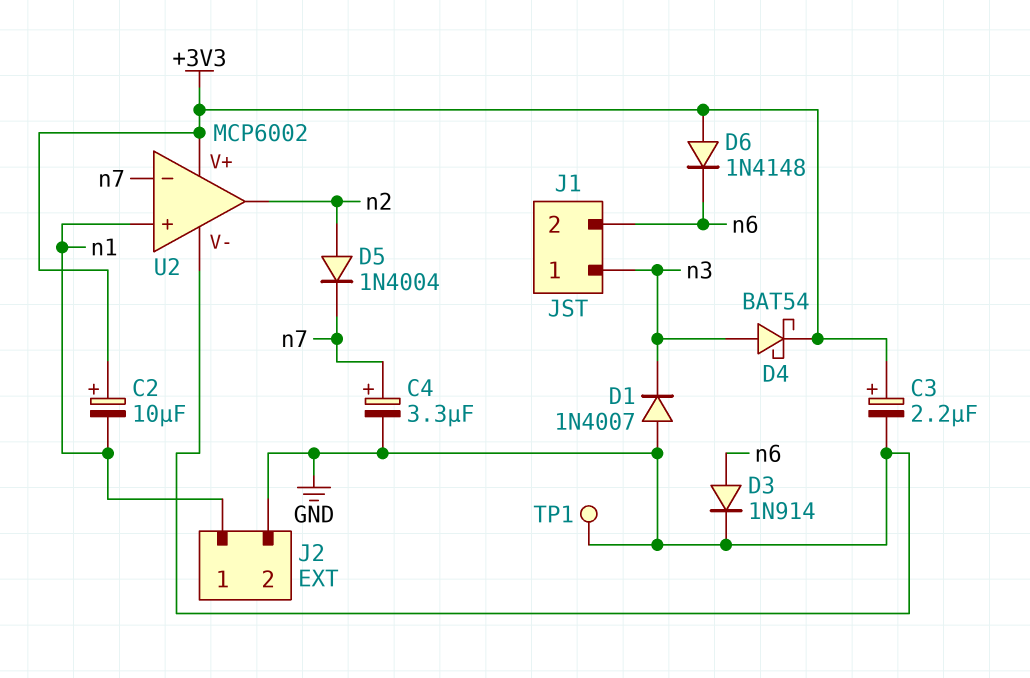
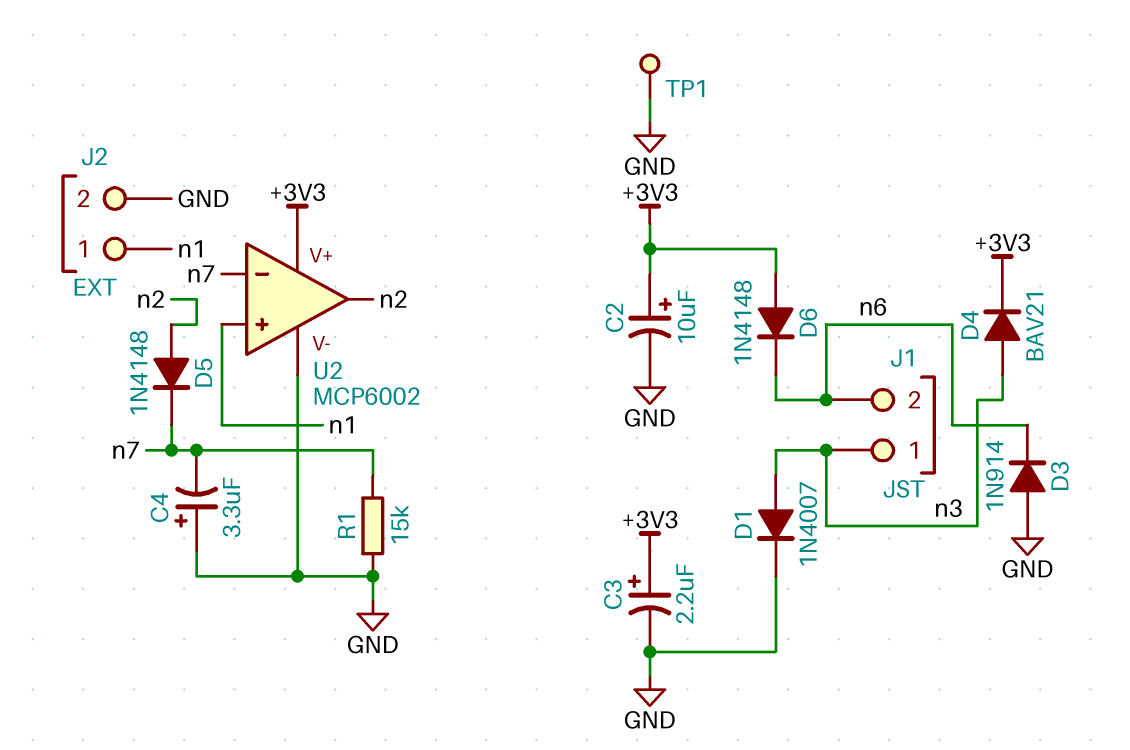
C2: 10uF (plus +3V3, minus n1) -> 10uF (plus +3V3, minus GND)
C4: 3.3uF (plus n7, minus GND) -> 3.3uF (plus GND, minus n7)
D1: diode 1N4007 (A GND, K n3) -> diode 1N4007 (A n3, K GND)
D3: diode 1N914 (A n6, K GND) -> diode 1N914 (A GND, K n6)
D4: schottky BAT54 (A n3, K +3V3) -> diode BAV21 (A n3, K +3V3)
D5: diode 1N4004 (A n2, K n7) -> diode 1N4148 (A n2, K n7)
R1: none -> 15k (GND, n7)

